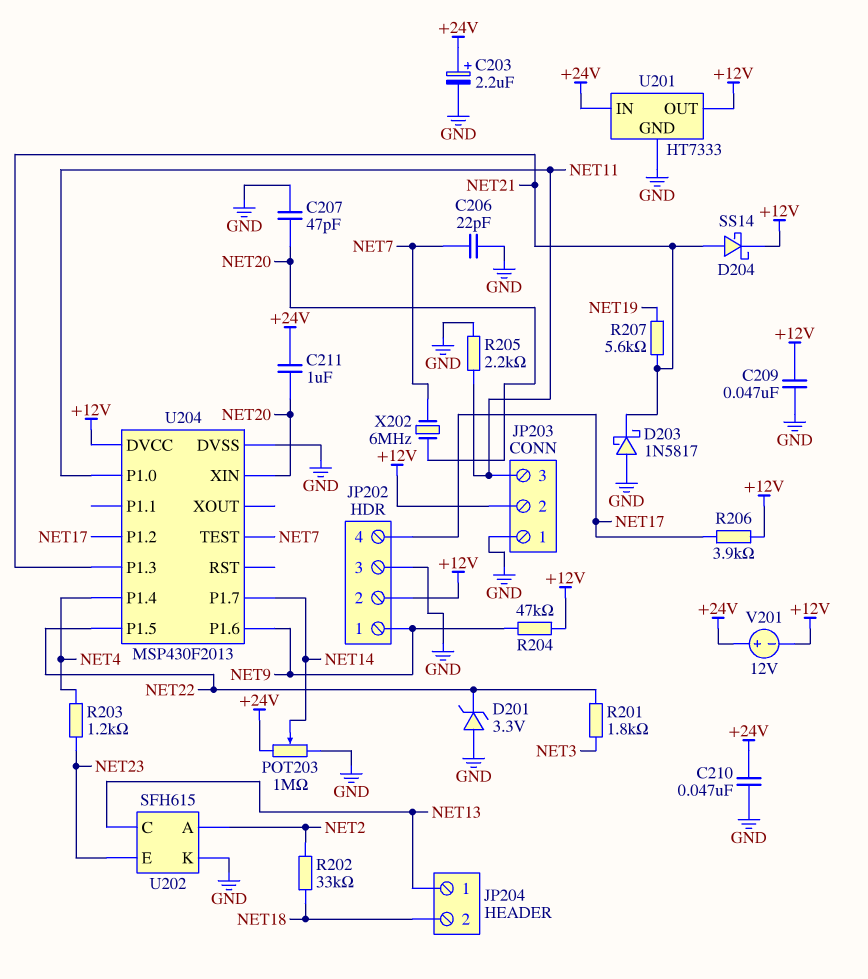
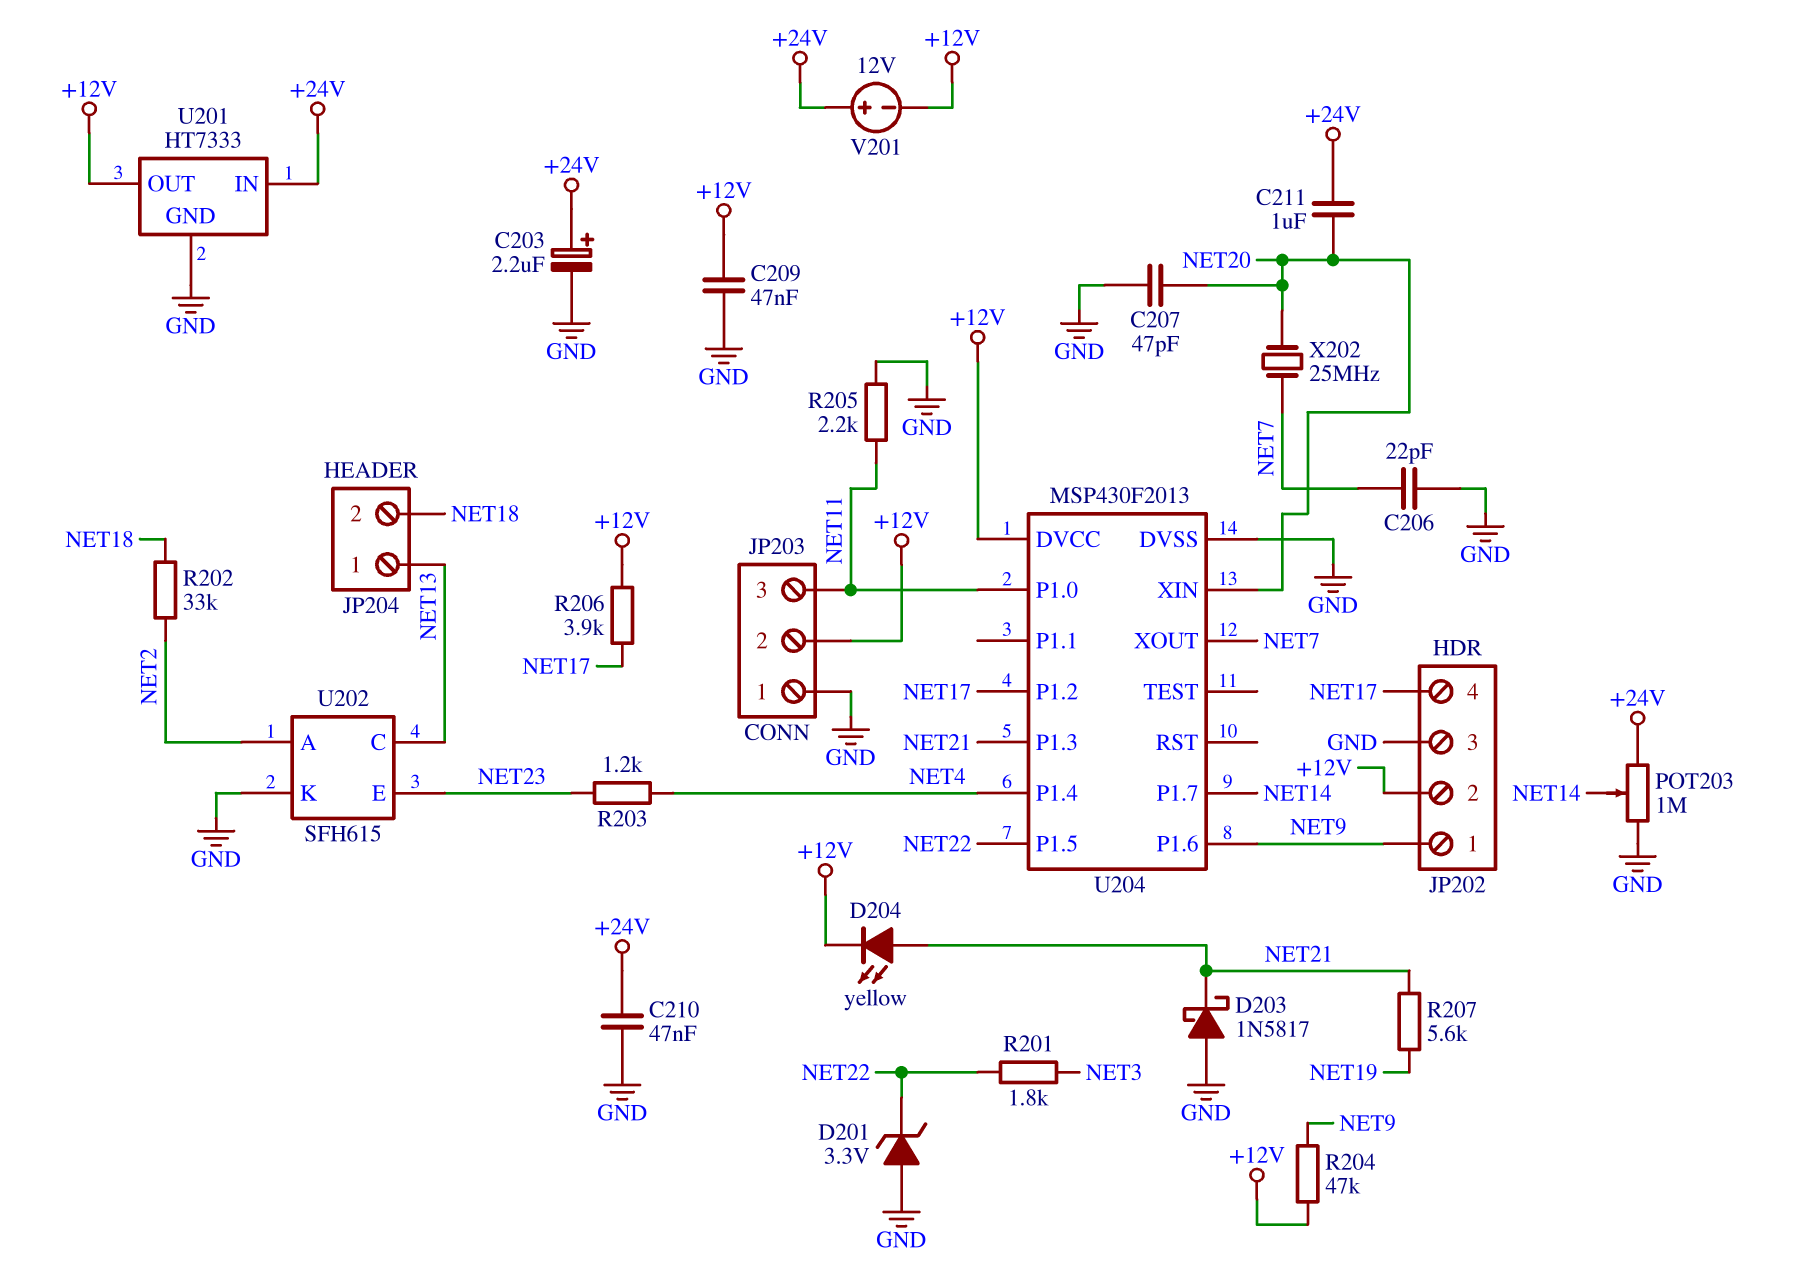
D204: schottky SS14 (A NET21, K +12V) -> LED yellow (A NET21, K +12V)
U204 pin TEST: NET7 -> none
U204 pin XOUT: none -> NET7
X202: 6MHz (NET7, NET20) -> 25MHz (NET7, NET20)

